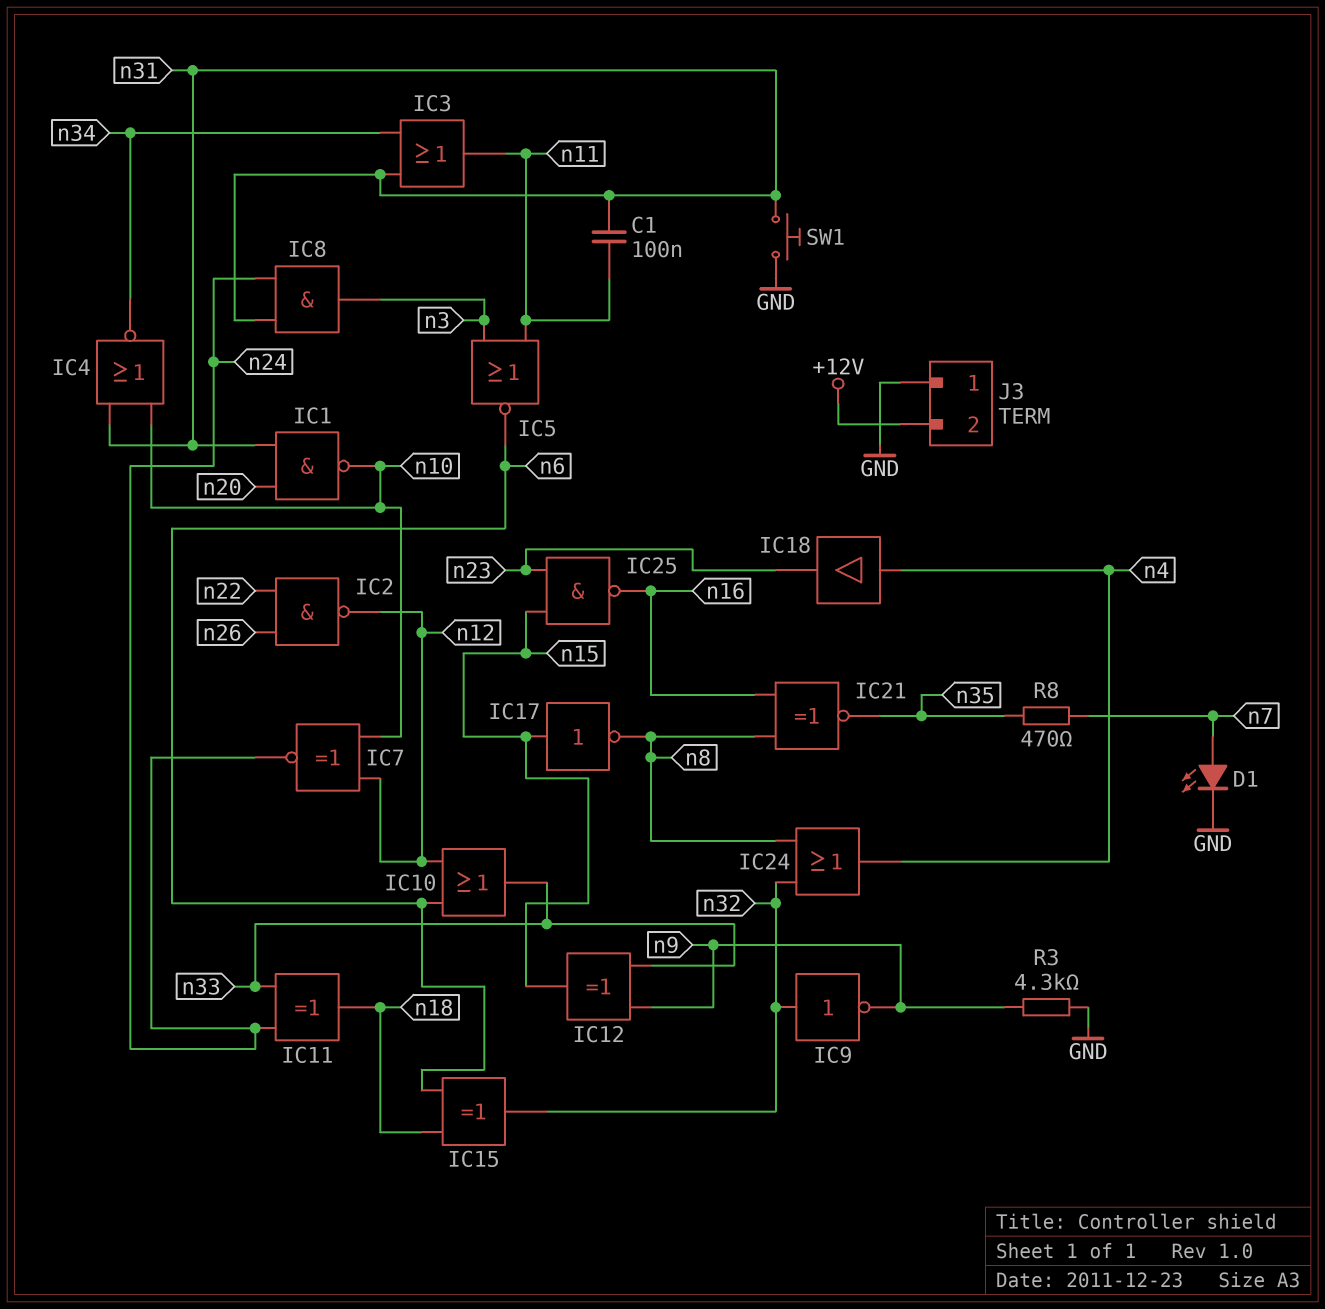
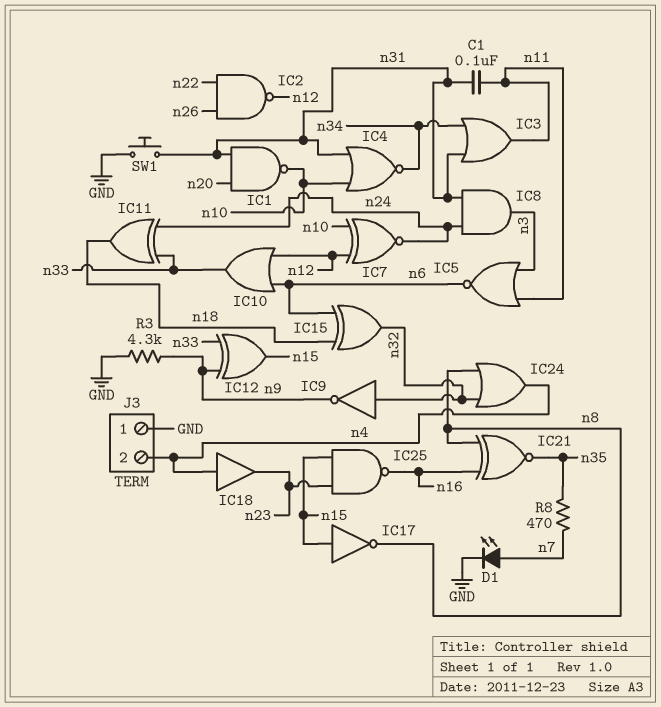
J3 pin 2: +12V -> n4

